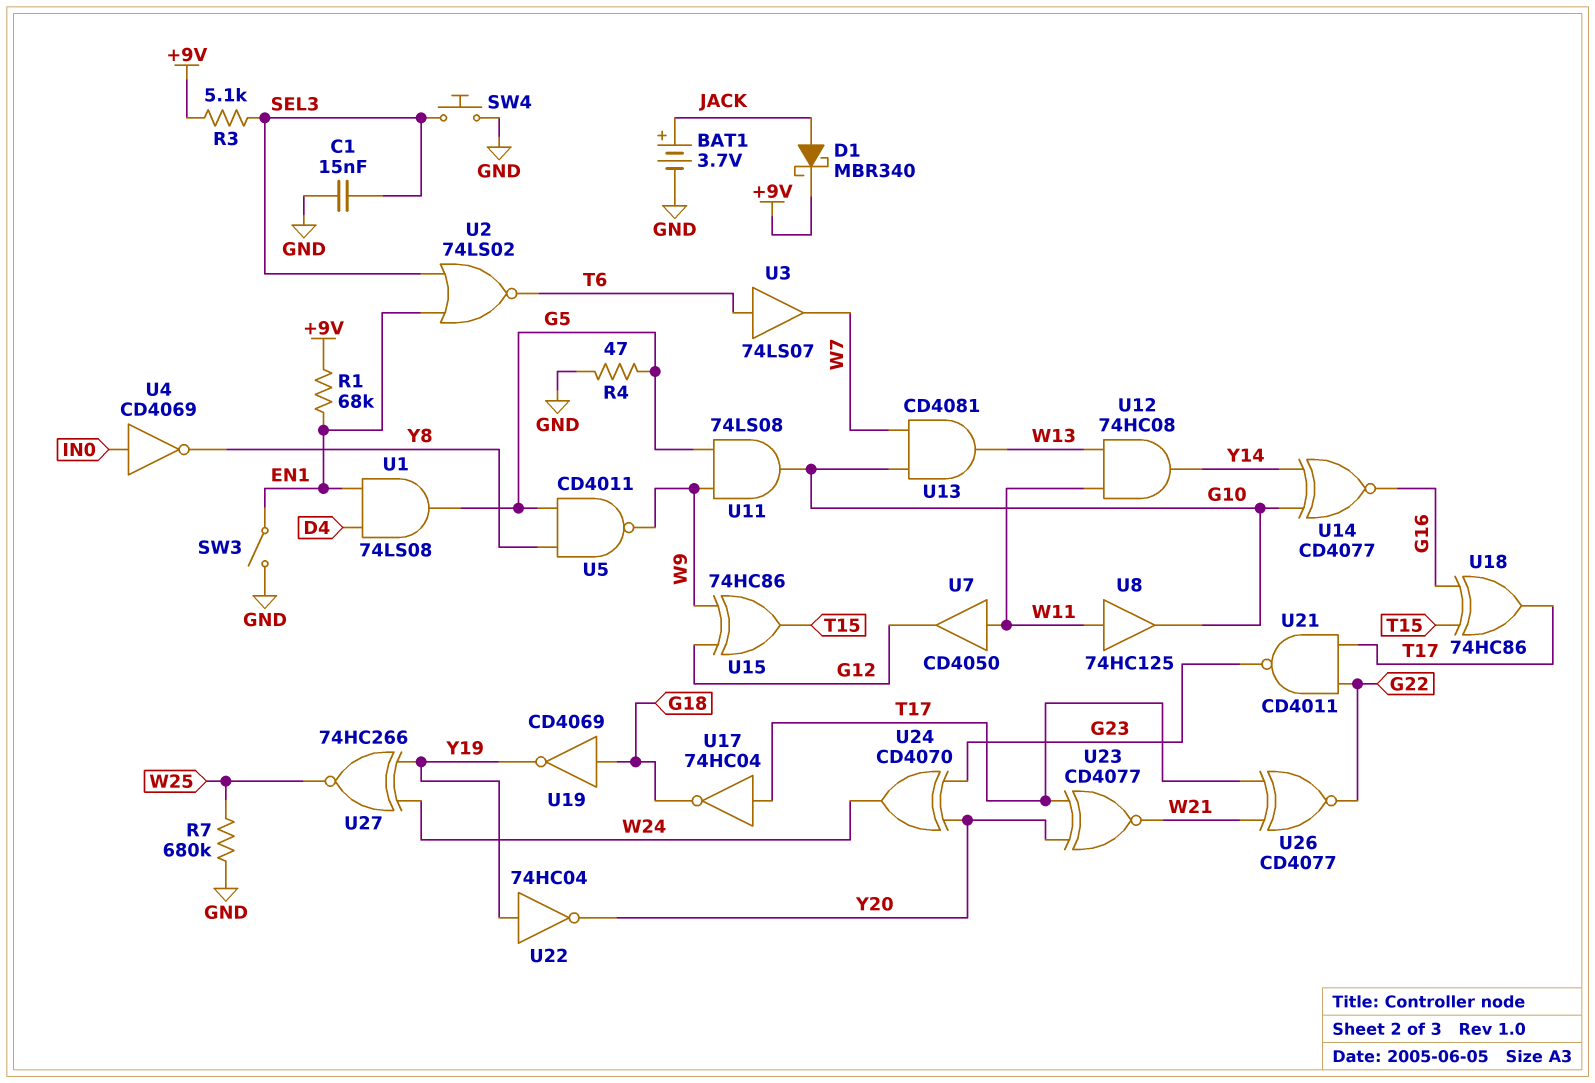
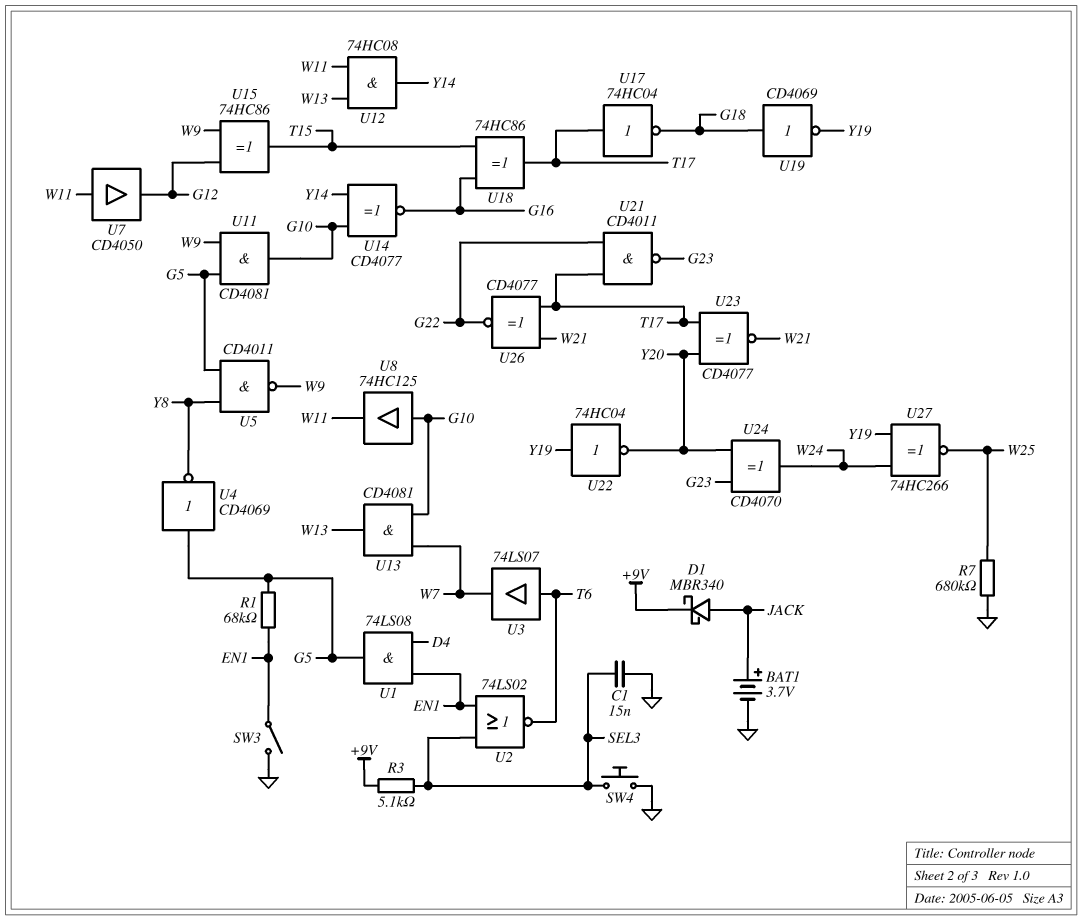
R1: 68k (+9V, EN1) -> 68k (EN1, G5)
R4: 47 (G5, GND) -> none
U4: NOT CD4069 (in IN0, out Y8) -> NOT CD4069 (in G5, out Y8)
U8: buffer 74HC125 (in W11, out G10) -> buffer 74HC125 (in G10, out W11)
U11: AND 74LS08 (in G5, in W9, out G10) -> AND CD4081 (in G5, in W9, out G10)

